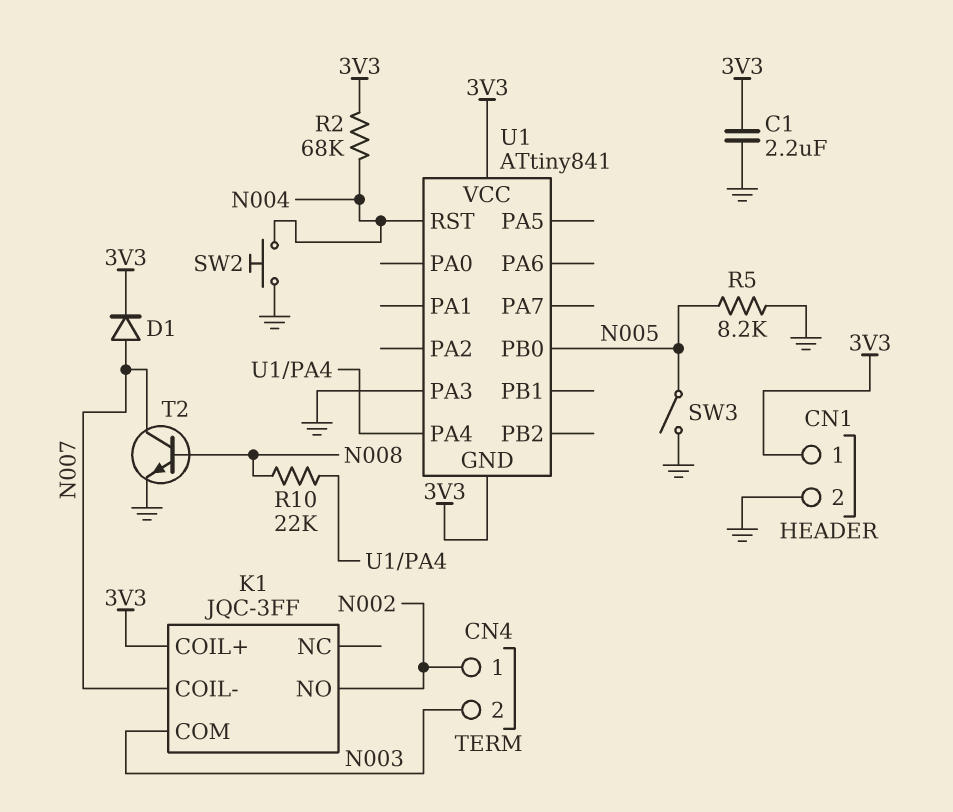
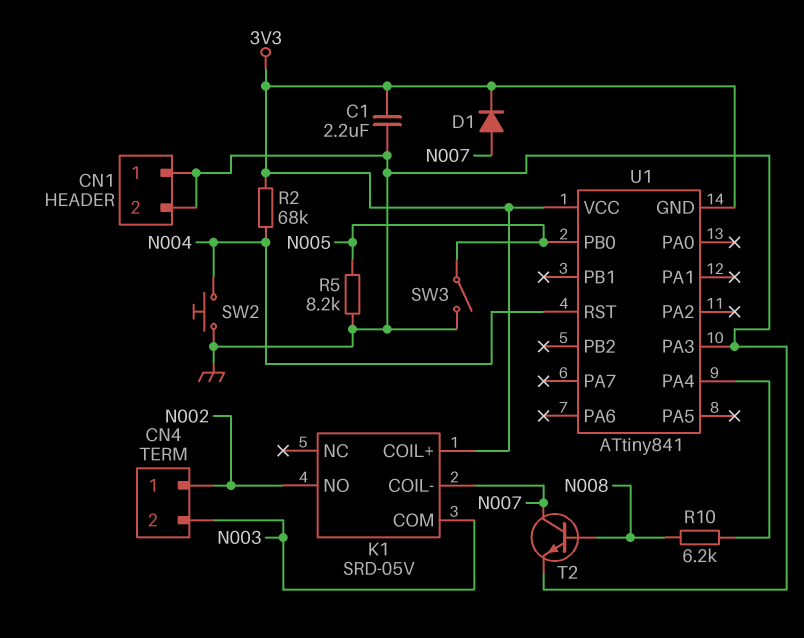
CN1 pin 1: 3V3 -> GND
K1: JQC-3FF -> SRD-05V
R10: 22k (N008, U1/PA4) -> 6.2k (N008, U1/PA4)

